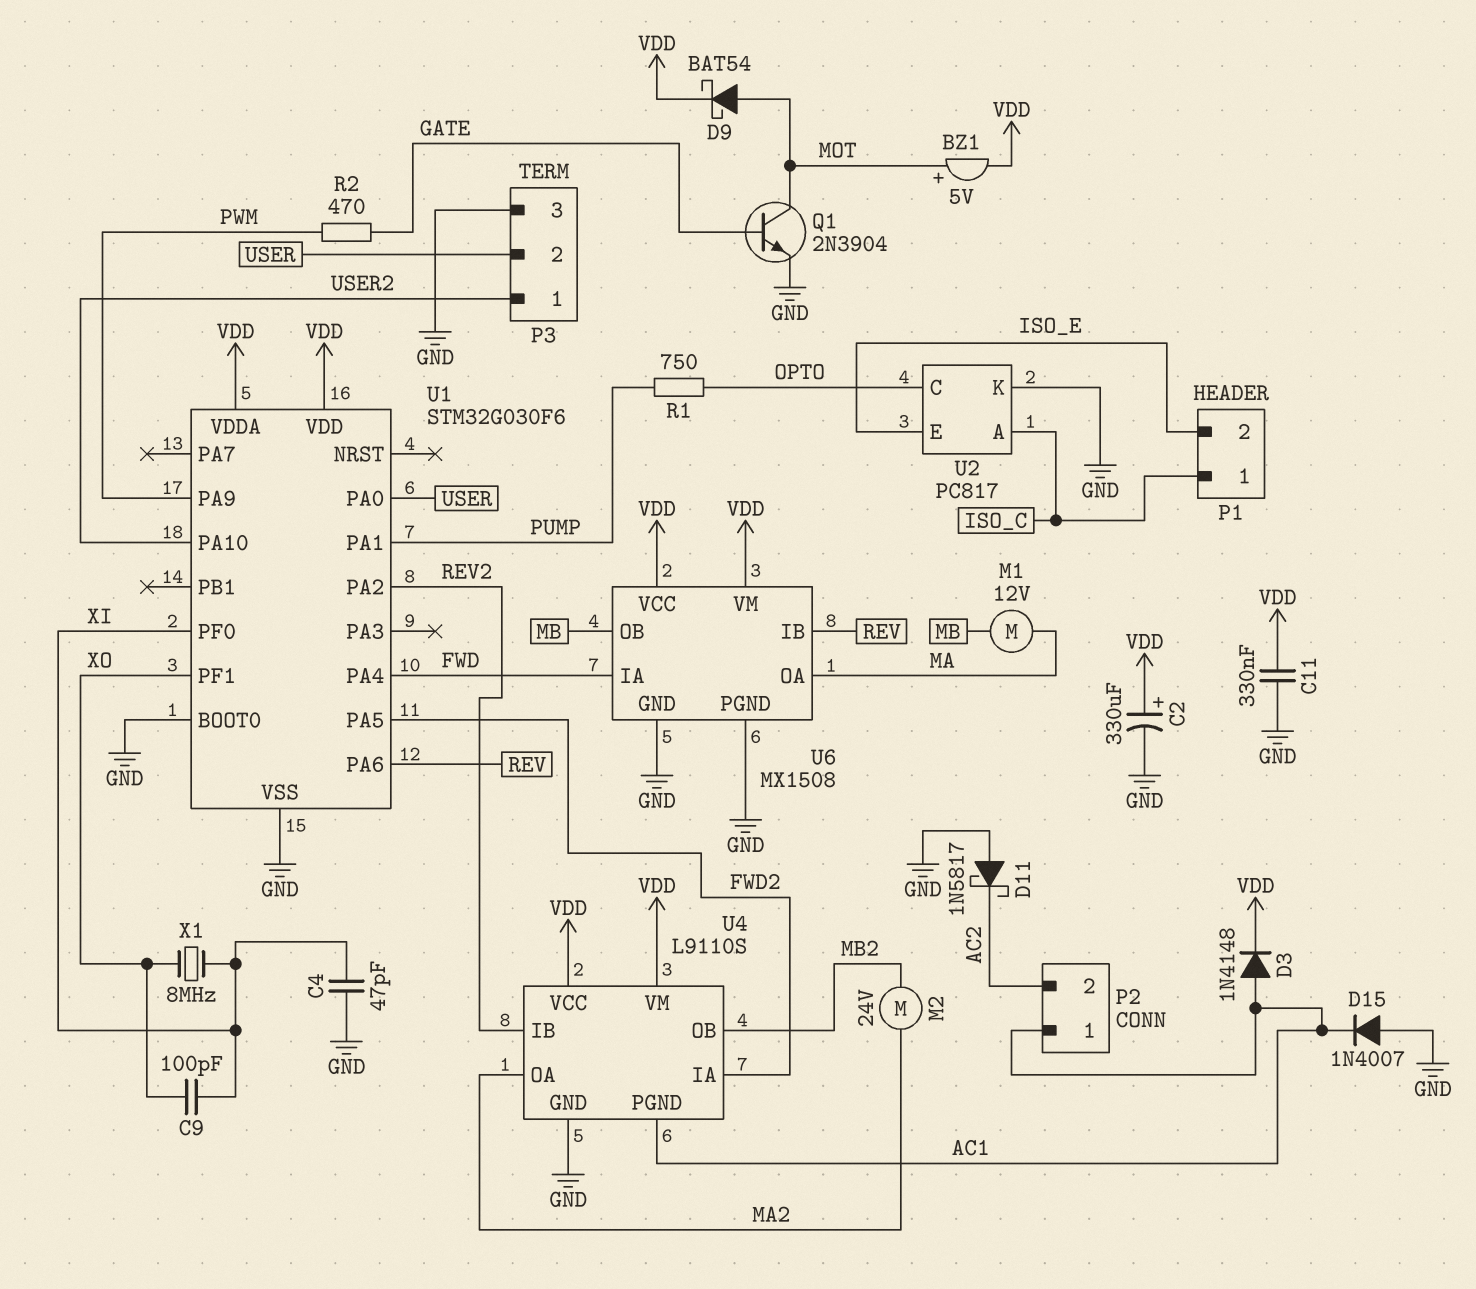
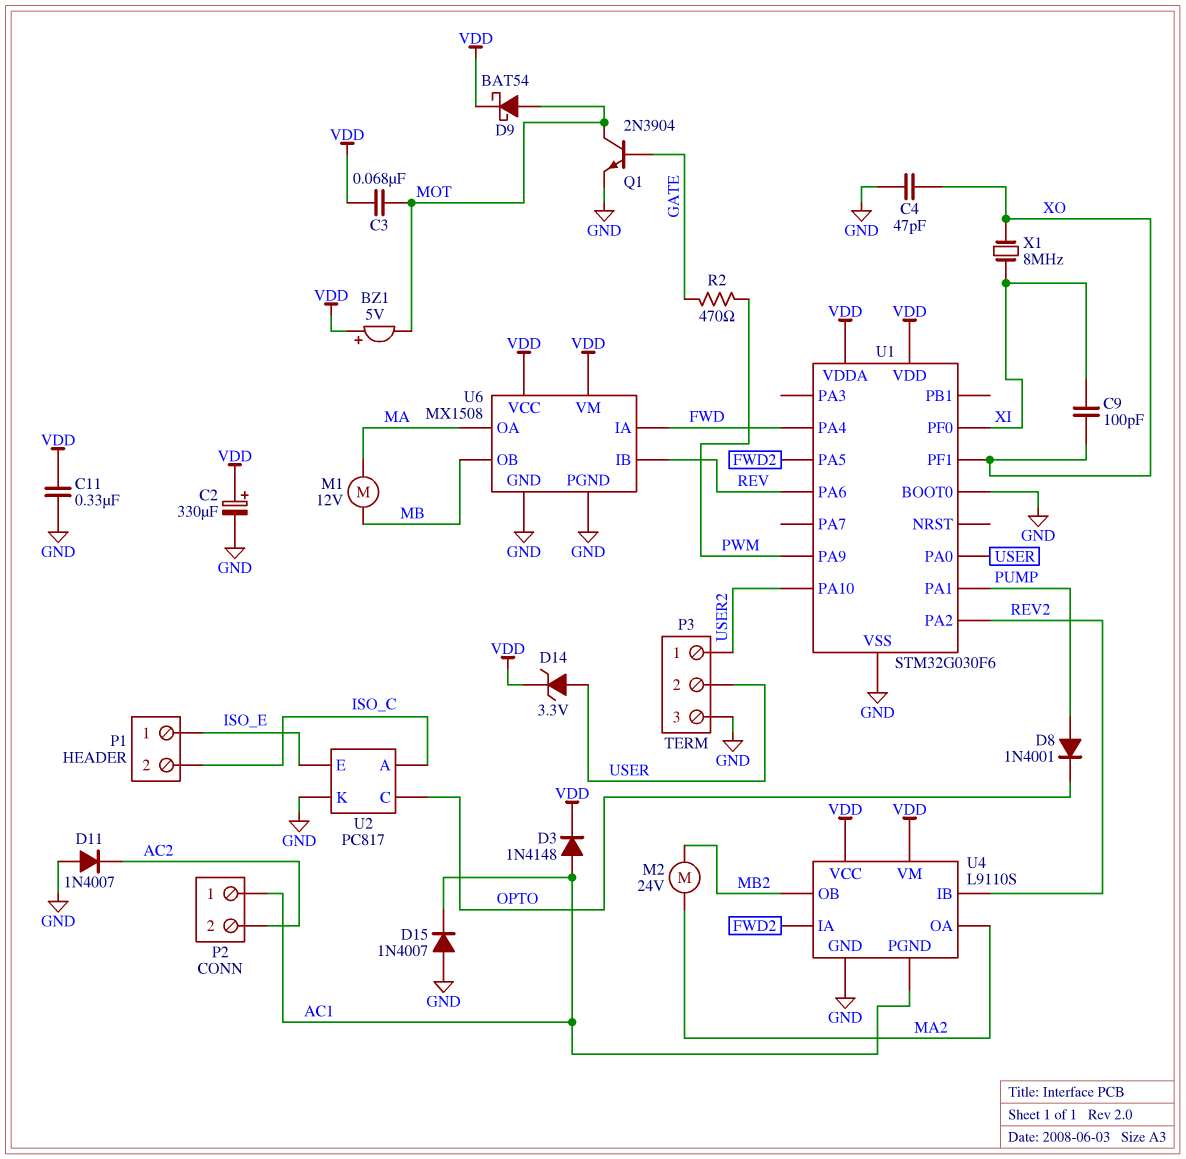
BZ1: buzzer 5V (plus MOT, minus VDD) -> buzzer 5V (plus VDD, minus MOT)
C3: none -> 68nF (MOT, VDD)
C4: 47pF (GND, XI) -> 47pF (GND, XO)
D8: none -> diode 1N4001 (A PUMP, K OPTO)
D11: schottky 1N5817 (A GND, K AC2) -> diode 1N4007 (A GND, K AC2)
D14: none -> zener 3.3V (A USER, K VDD)
P1 pin 1: ISO_C -> ISO_E
P1 pin 2: ISO_E -> ISO_C
R1: 750 (OPTO, PUMP) -> none

